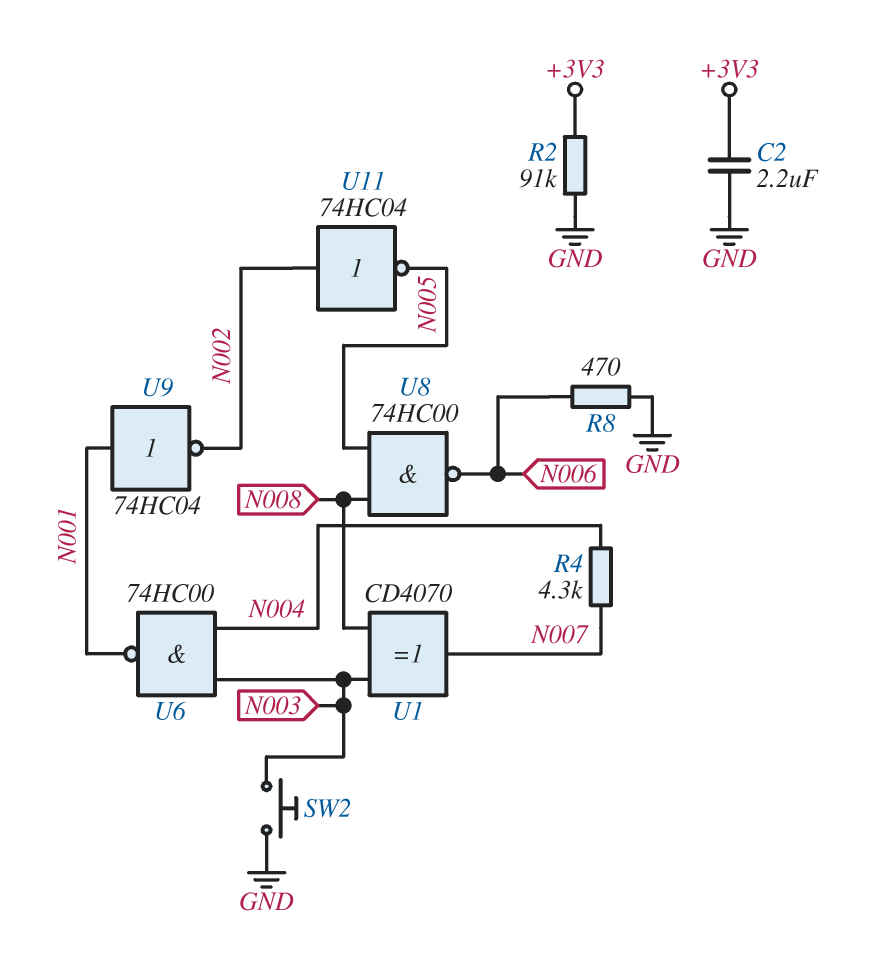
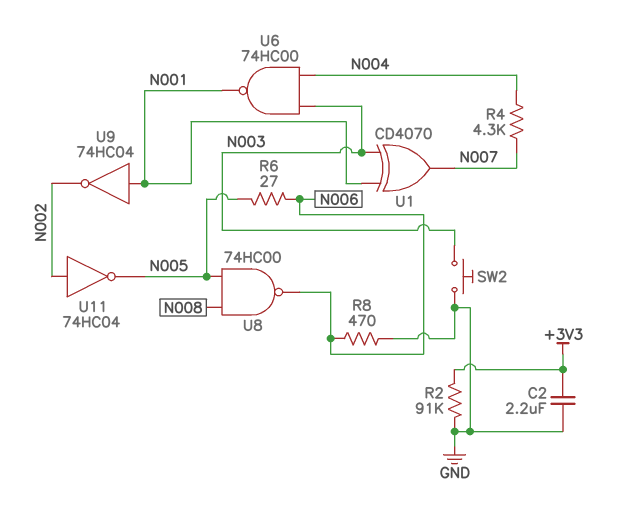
R6: none -> 27 (N005, N006)
U1: XOR CD4070 (in N003, in N008, out N007) -> XOR CD4070 (in N001, in N003, out N007)

